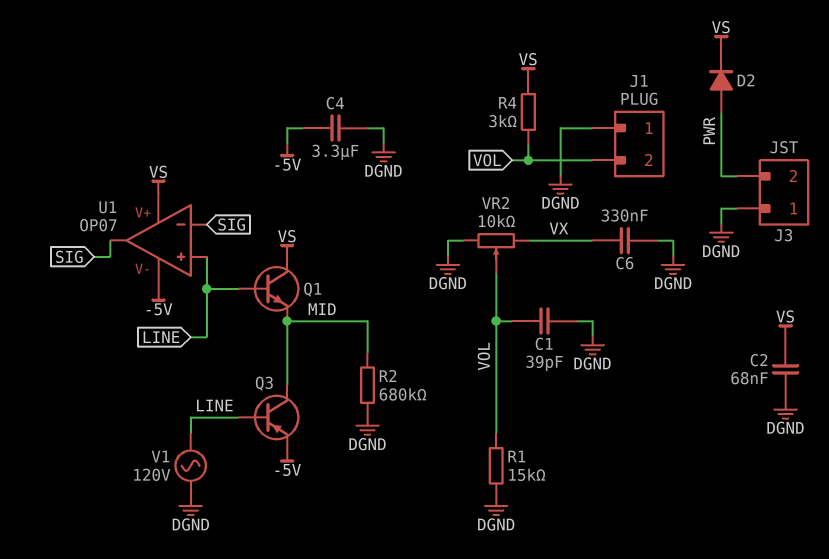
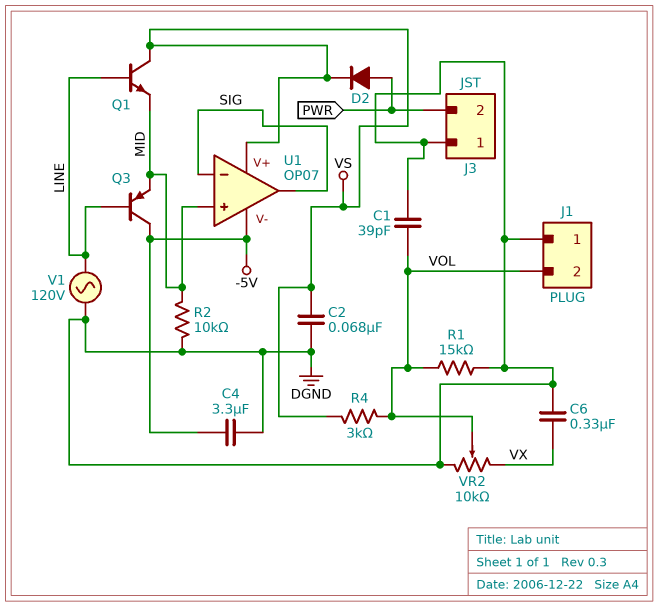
Q3: PNP (B LINE, C MID, E -5V) -> PNP (B LINE, C -5V, E MID)
R2: 680k (DGND, MID) -> 10k (DGND, MID)
U1 pin in+: LINE -> MID

